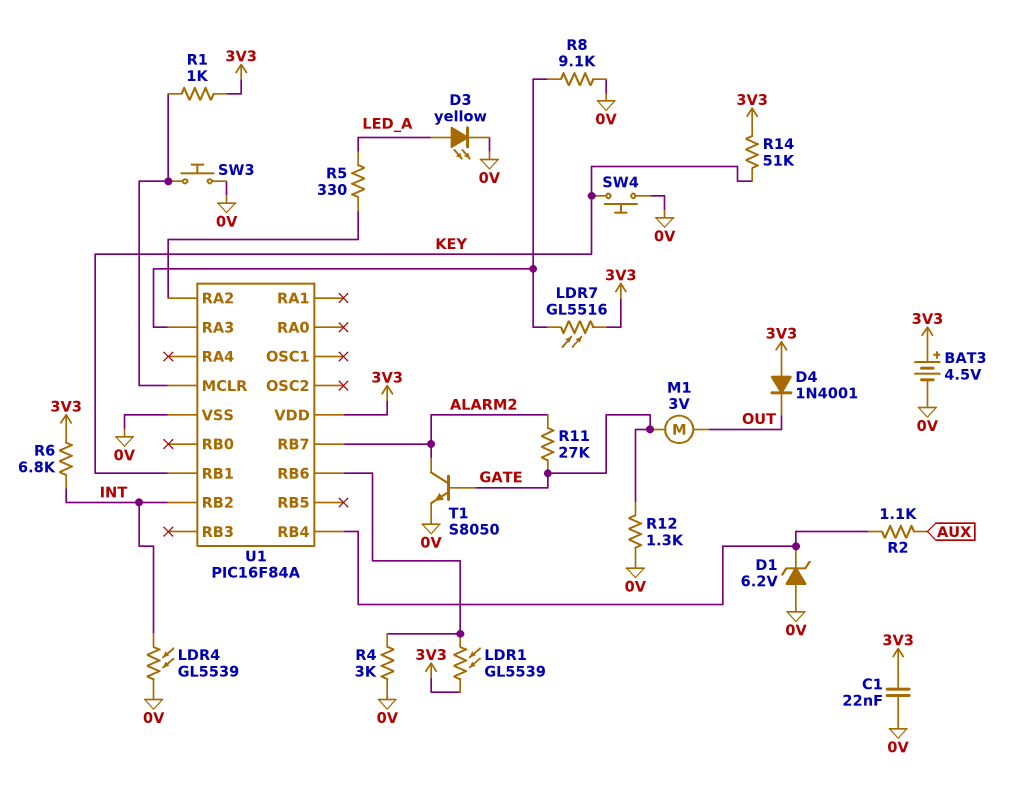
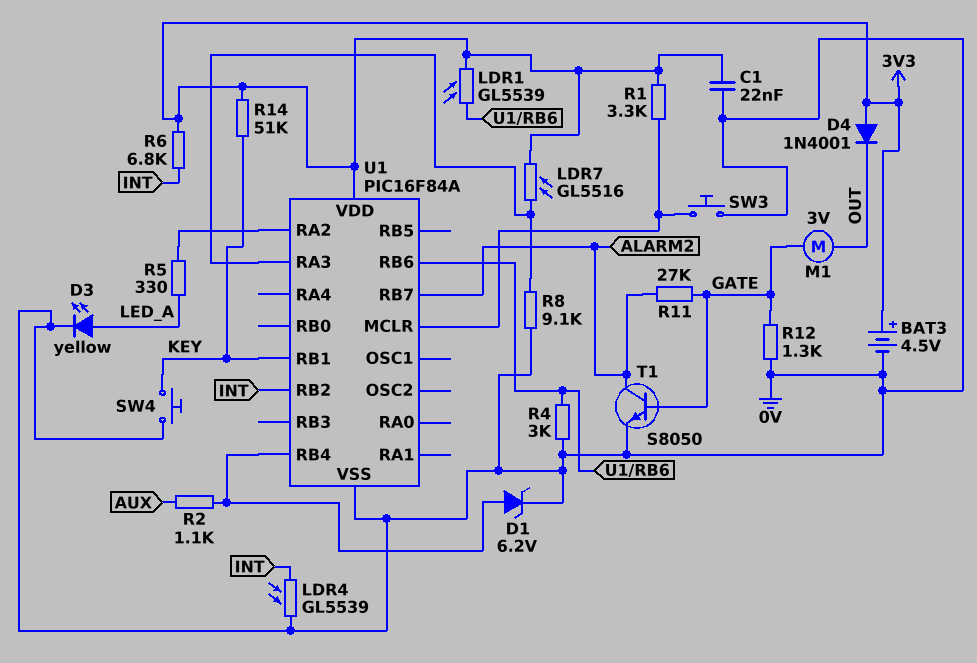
D1: zener 6.2V (A 0V, K U1/RB4) -> zener 6.2V (A U1/RB4, K 0V)
R1: 1k (3V3, U1/MCLR) -> 3.3k (3V3, U1/MCLR)

